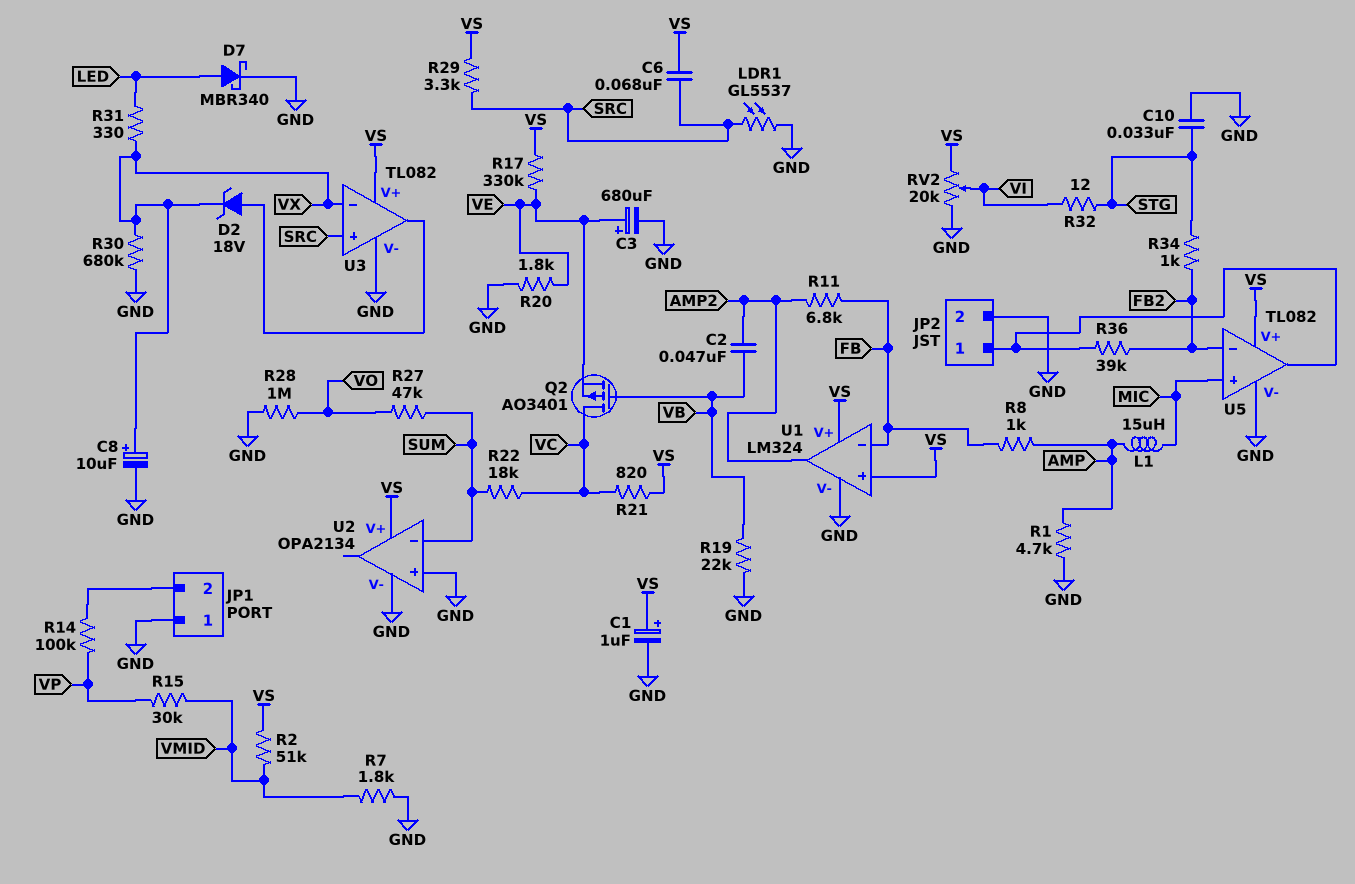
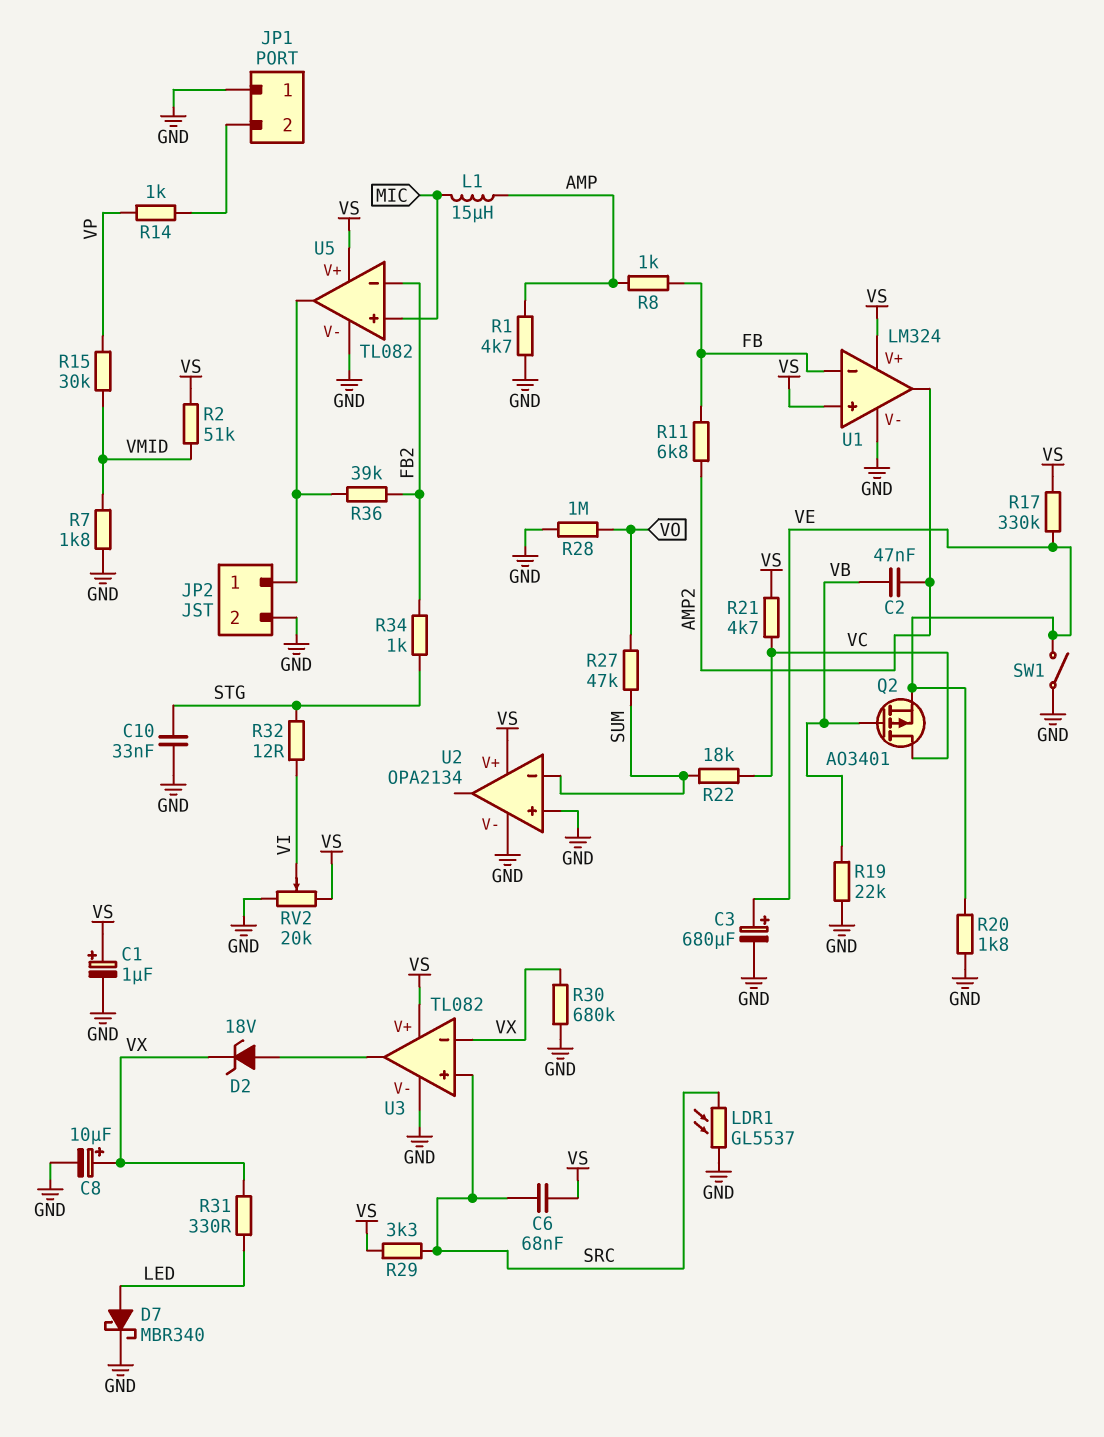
R14: 100k (JP1/2, VP) -> 1k (JP1/2, VP)
R21: 820 (VC, VS) -> 4.7k (VC, VS)
SW1: none -> switch (GND, VE)

